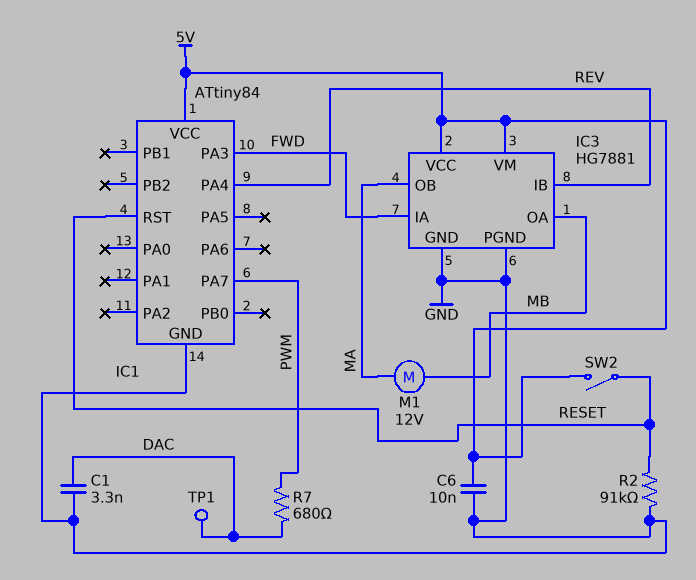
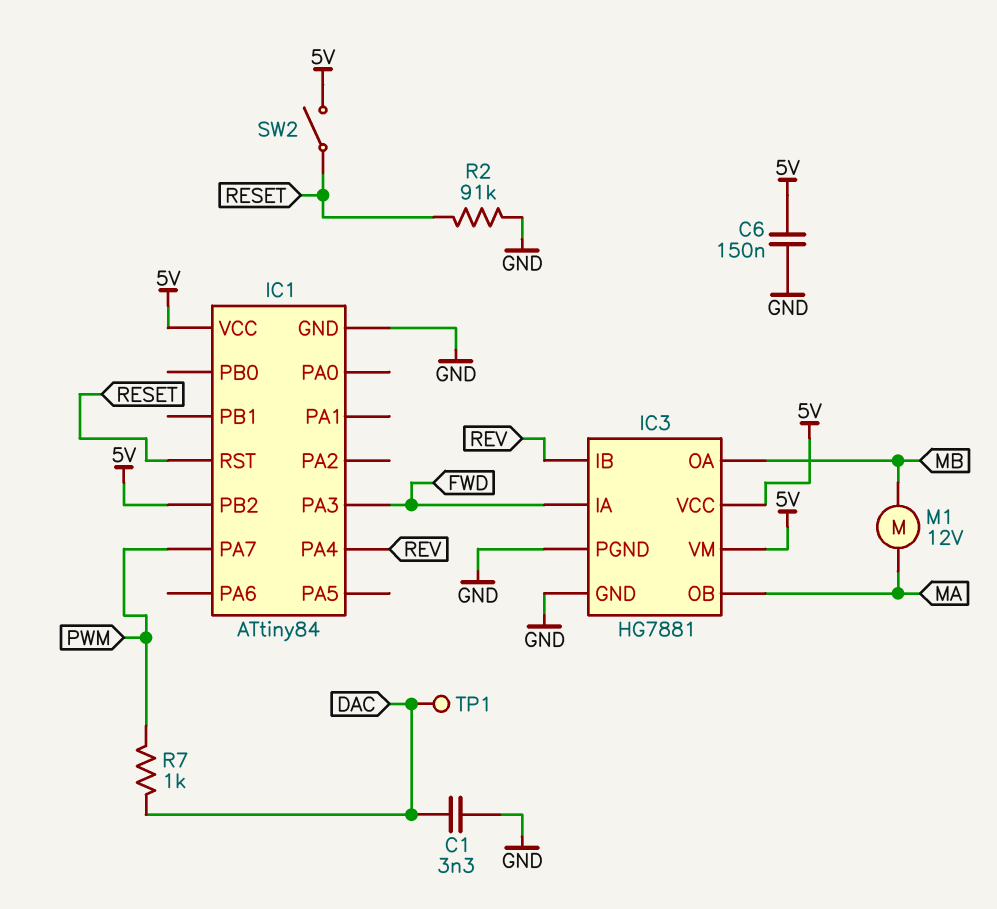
C6: 10nF (5V, GND) -> 150nF (5V, GND)
IC1 pin PB2: none -> 5V
R7: 680 (DAC, PWM) -> 1k (DAC, PWM)

